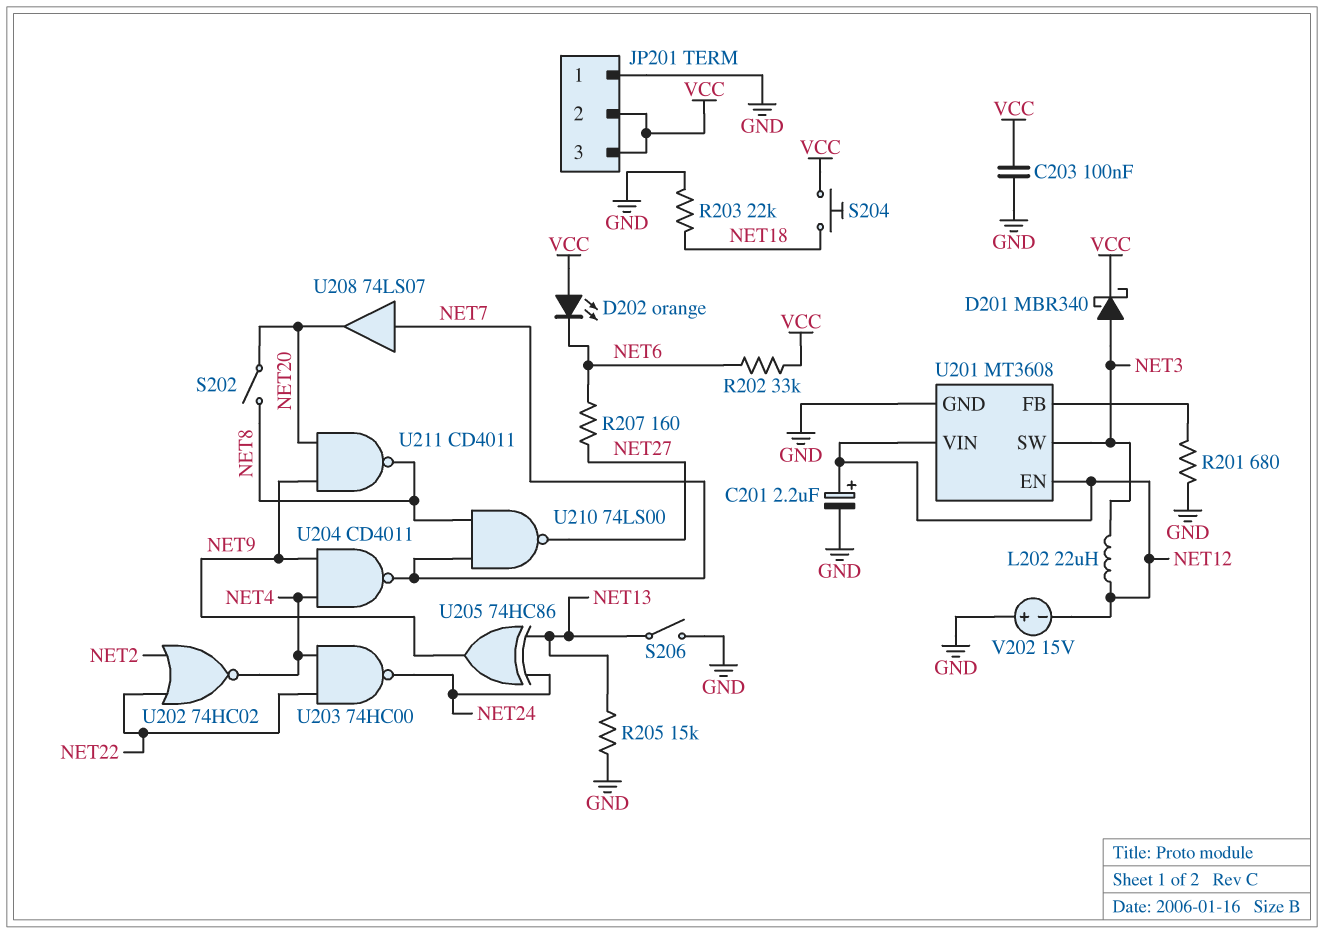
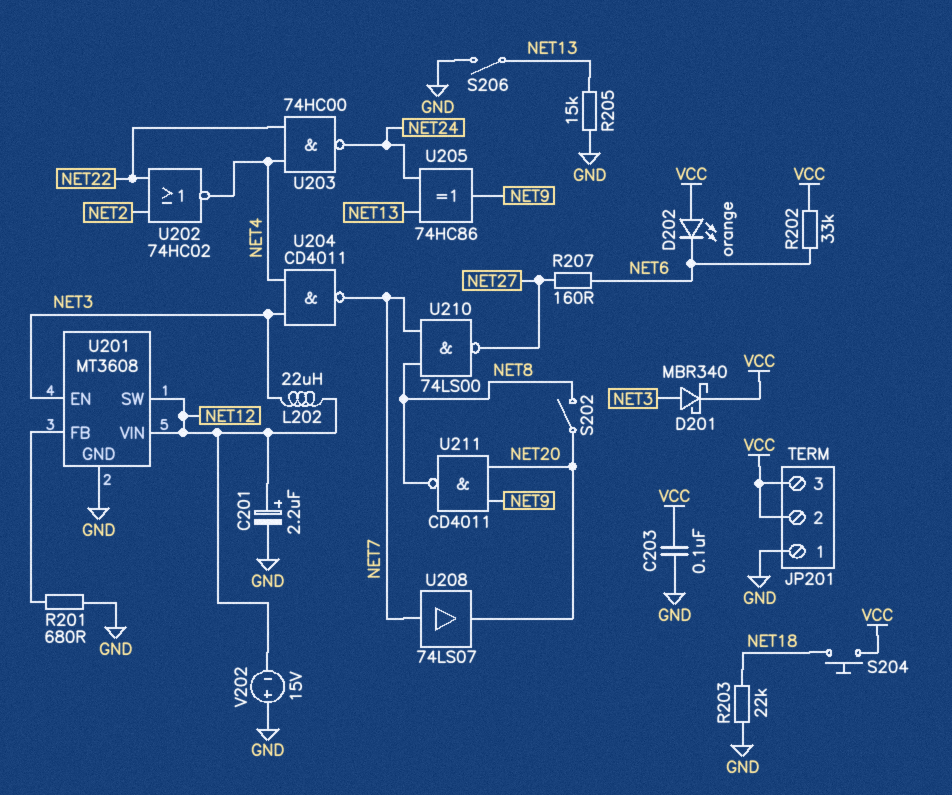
U201 pin EN: NET12 -> NET3
U201 pin SW: NET3 -> NET12
U204: NAND CD4011 (in NET4, in NET9, out NET7) -> NAND CD4011 (in NET3, in NET4, out NET7)

